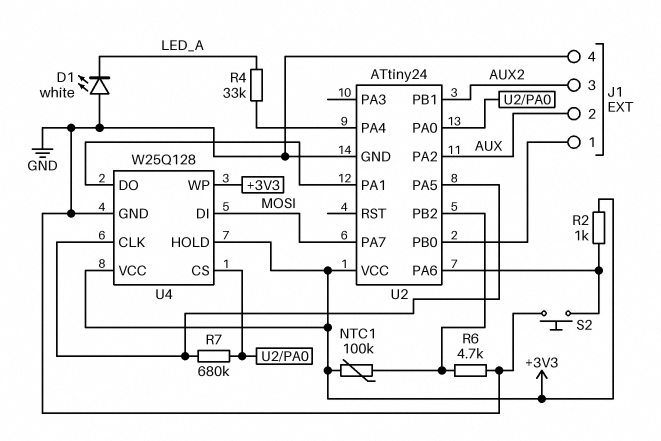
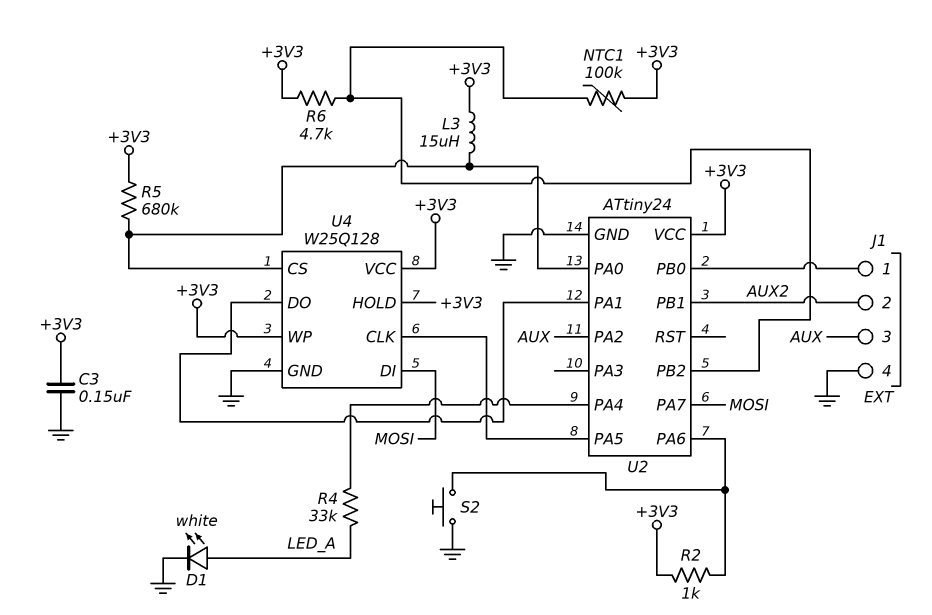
C3: none -> 150nF (+3V3, GND)
D1: LED white (A GND, K LED_A) -> LED white (A LED_A, K GND)
J1 pin 2: AUX -> AUX2
J1 pin 3: AUX2 -> AUX
L3: none -> 15uH (+3V3, U2/PA0)
R5: none -> 680k (+3V3, U2/PA0)
R6: 4.7k (GND, U2/PB2) -> 4.7k (+3V3, U2/PB2)
R7: 680k (U2/PA0, U2/PA5) -> none

